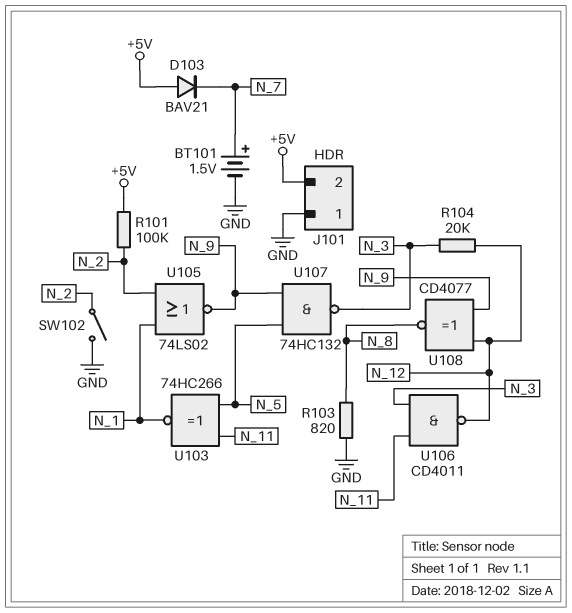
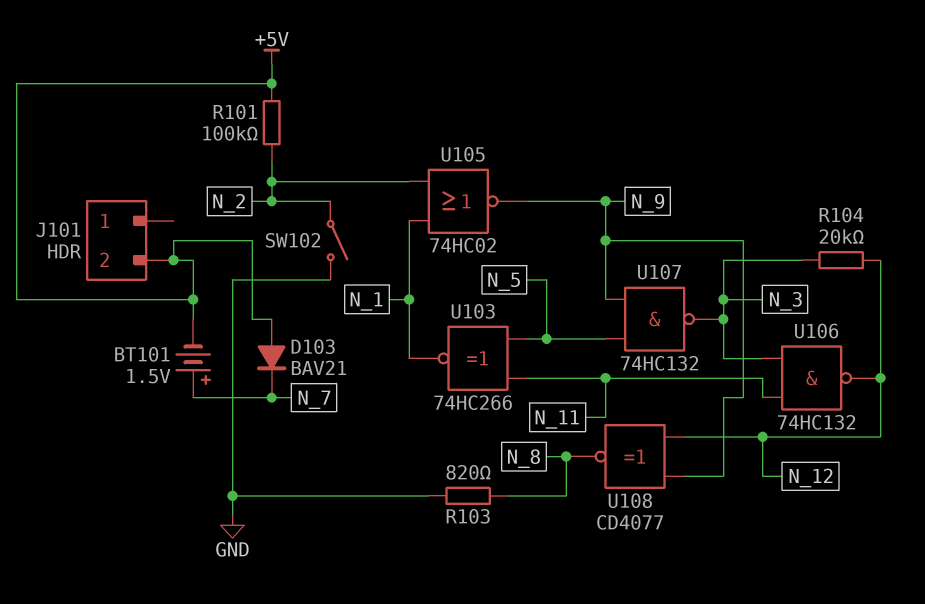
BT101: 1.5V (plus N_7, minus GND) -> 1.5V (plus N_7, minus +5V)
J101 pin 1: GND -> none
U105: NOR 74LS02 (in N_1, in N_2, out N_9) -> NOR 74HC02 (in N_1, in N_2, out N_9)
U106: NAND CD4011 (in N_3, in N_11, out N_12) -> NAND 74HC132 (in N_3, in N_11, out N_12)

